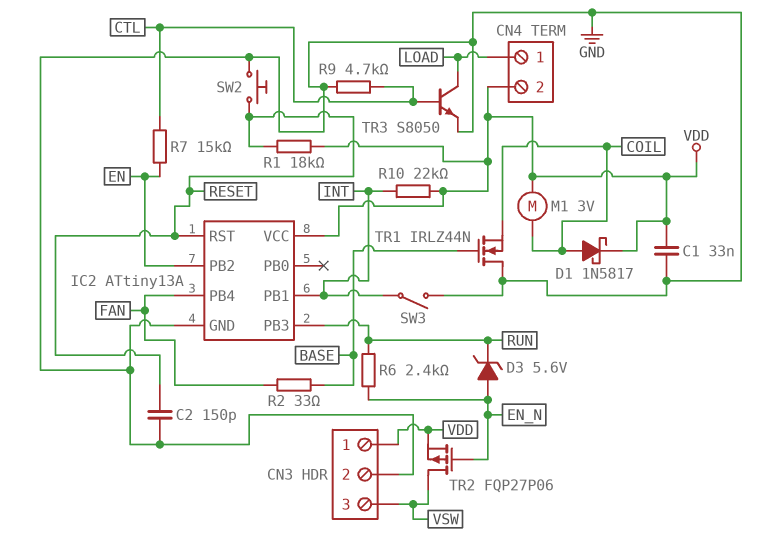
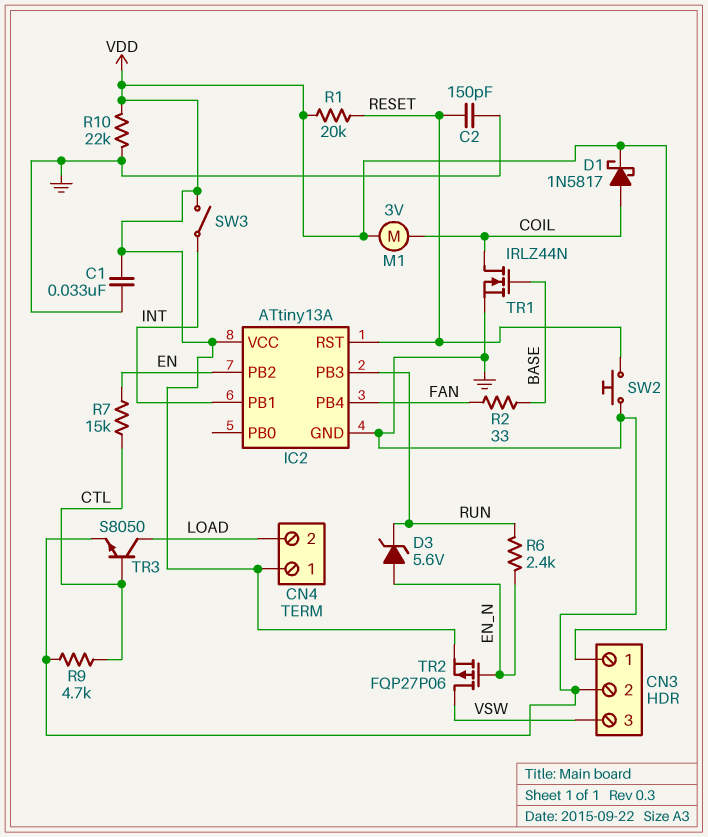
CN4 pin 1: LOAD -> VDD
CN4 pin 2: VDD -> LOAD
R1: 18k (RESET, VDD) -> 20k (RESET, VDD)
R10: 22k (INT, VDD) -> 22k (GND, VDD)
SW3: switch (GND, INT) -> switch (INT, VDD)
TR1: NMOS IRLZ44N (G BASE, D GND, S COIL) -> NMOS IRLZ44N (G BASE, D COIL, S GND)

